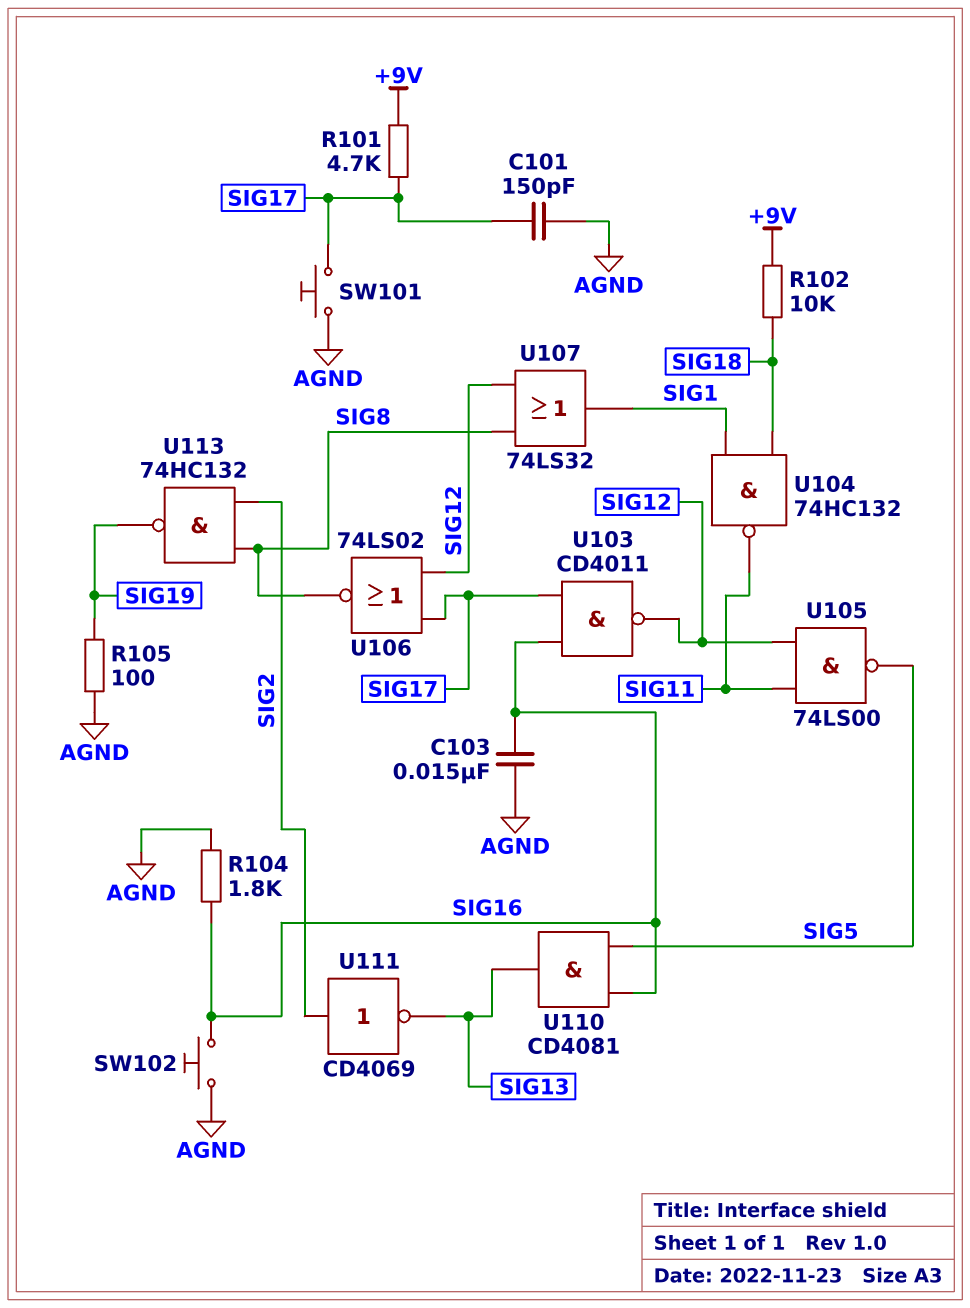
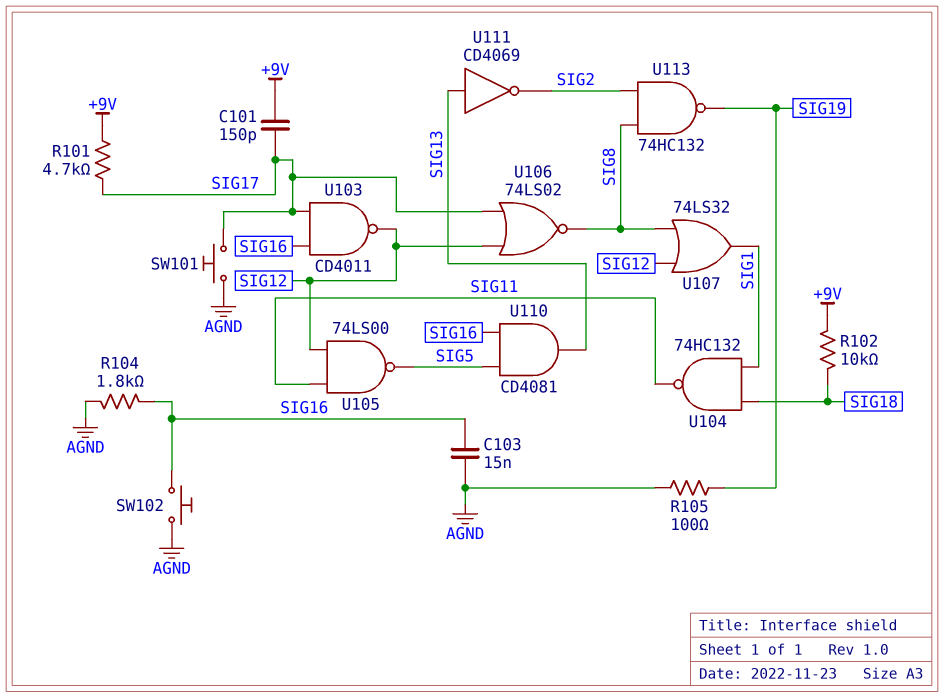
C101: 150pF (AGND, SIG17) -> 150pF (+9V, SIG17)
U111: NOT CD4069 (in SIG2, out SIG13) -> NOT CD4069 (in SIG13, out SIG2)

